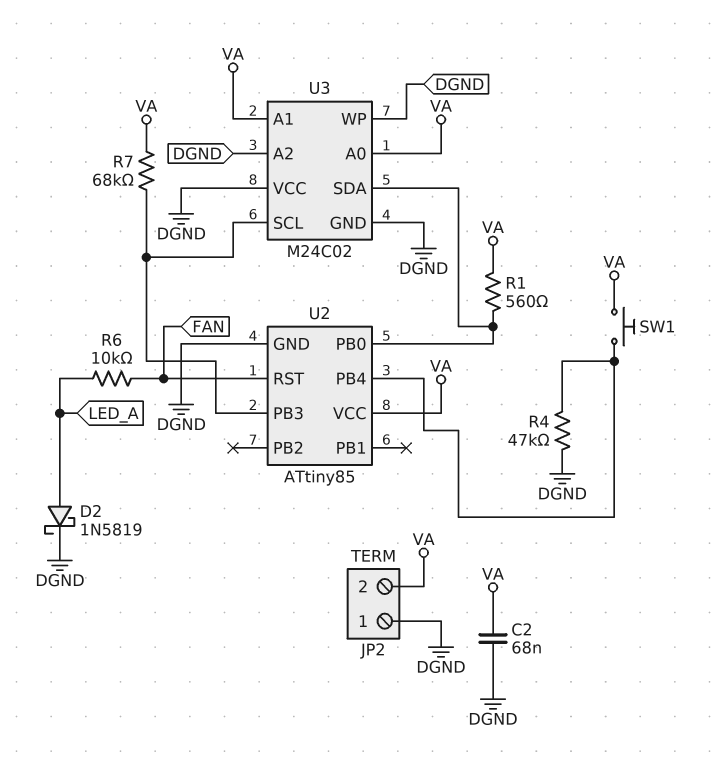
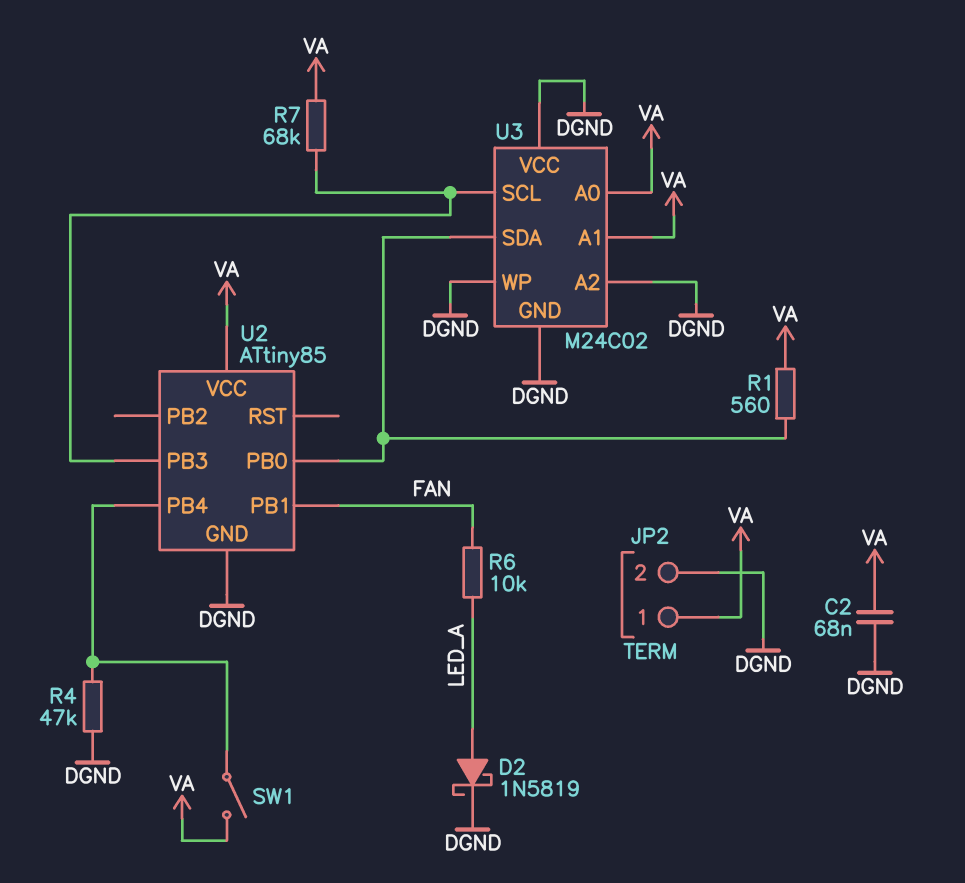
JP2 pin 1: DGND -> VA
JP2 pin 2: VA -> DGND
SW1: button (U2/PB4, VA) -> switch (U2/PB4, VA)
U2 pin PB1: none -> FAN
U2 pin RST: FAN -> none

